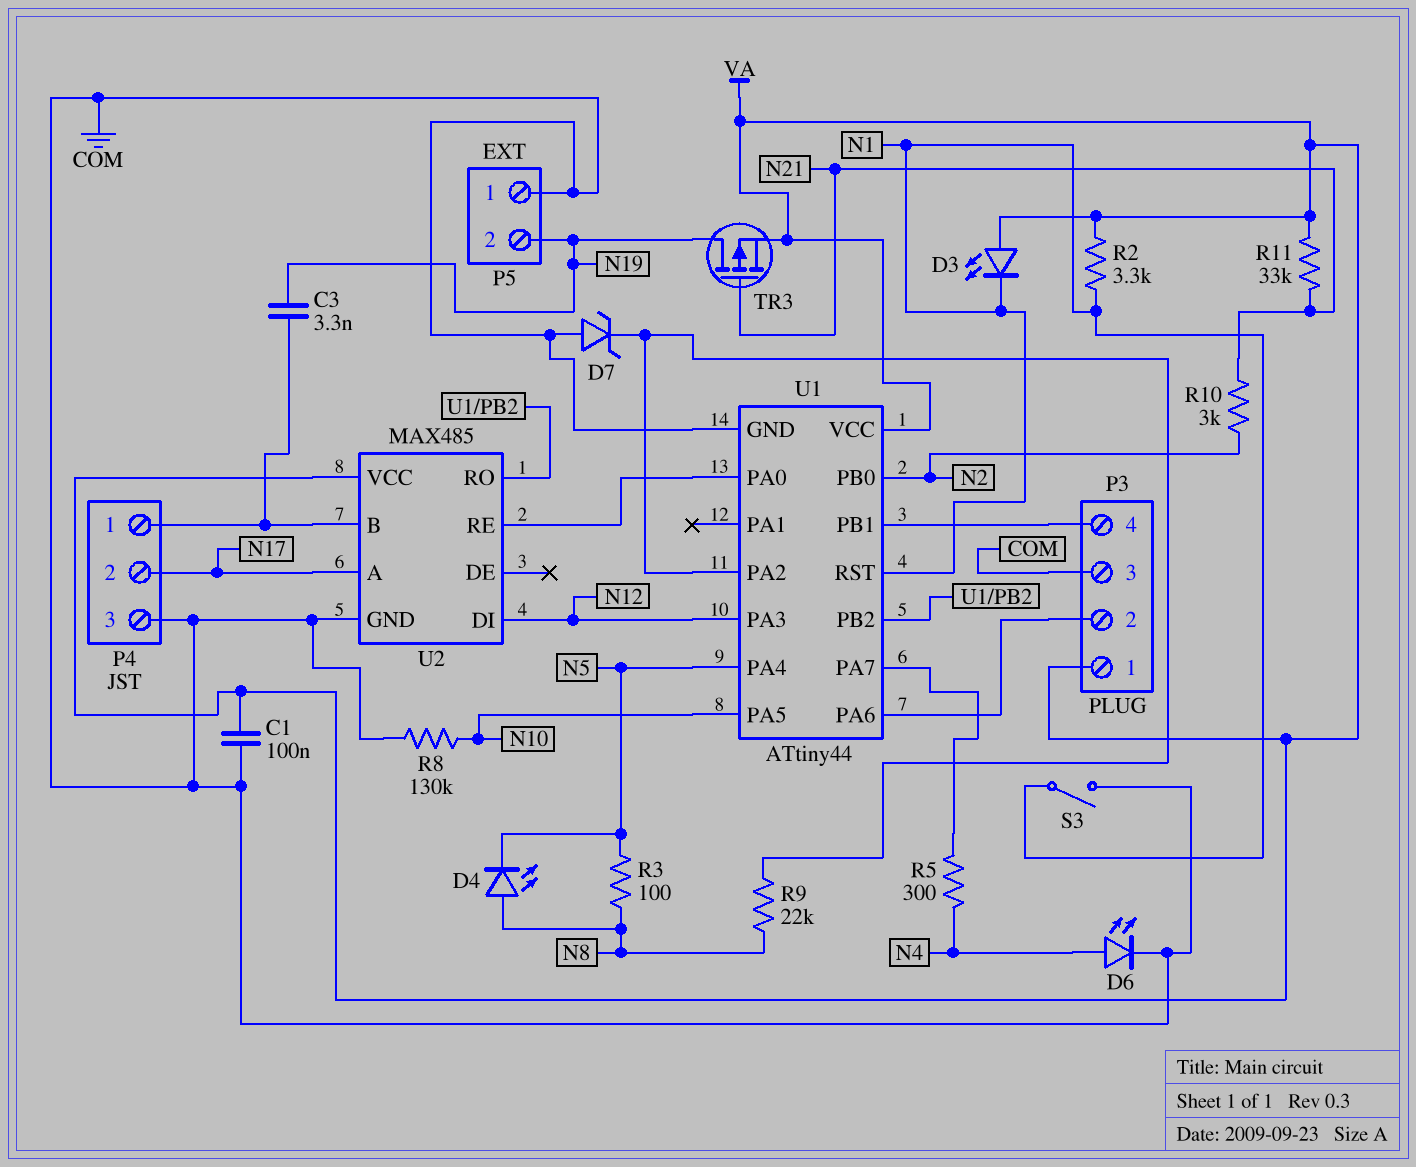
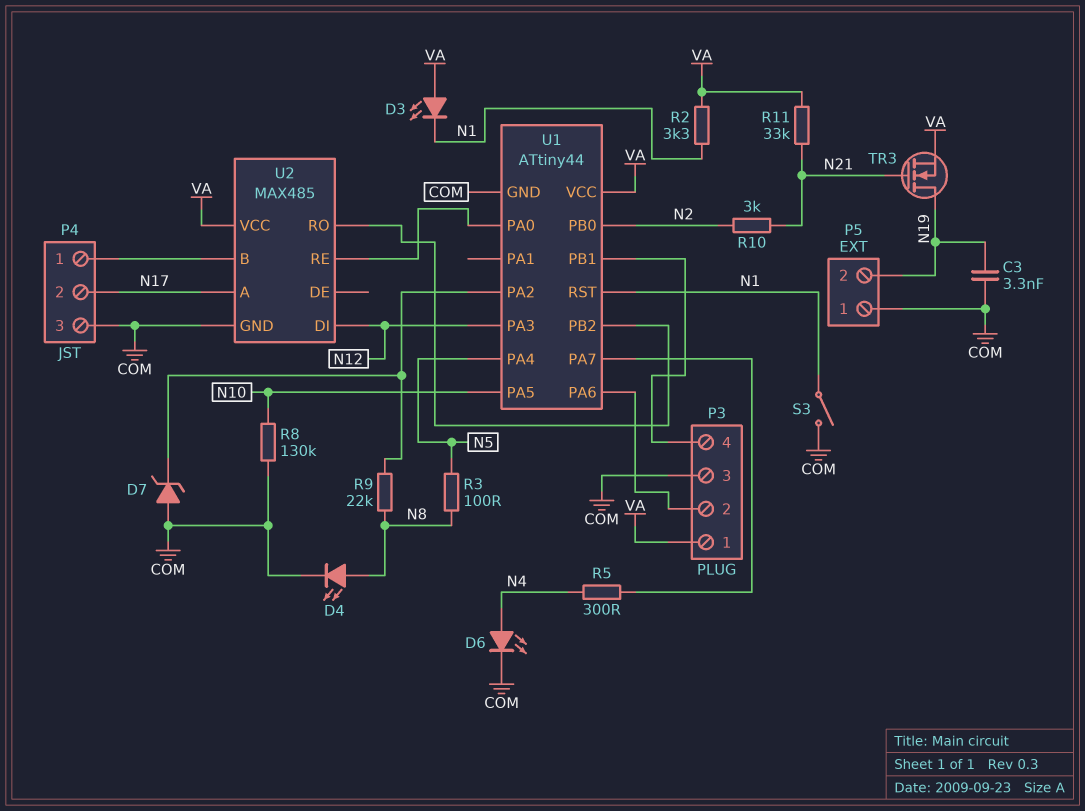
C1: 100nF (COM, VA) -> none
C3: 3.3nF (N19, P4/1) -> 3.3nF (COM, N19)
D4: LED (A N8, K N5) -> LED (A N8, K COM)
TR3: PMOS (G N21, D N19, S VA) -> NMOS (G N21, D N19, S VA)

